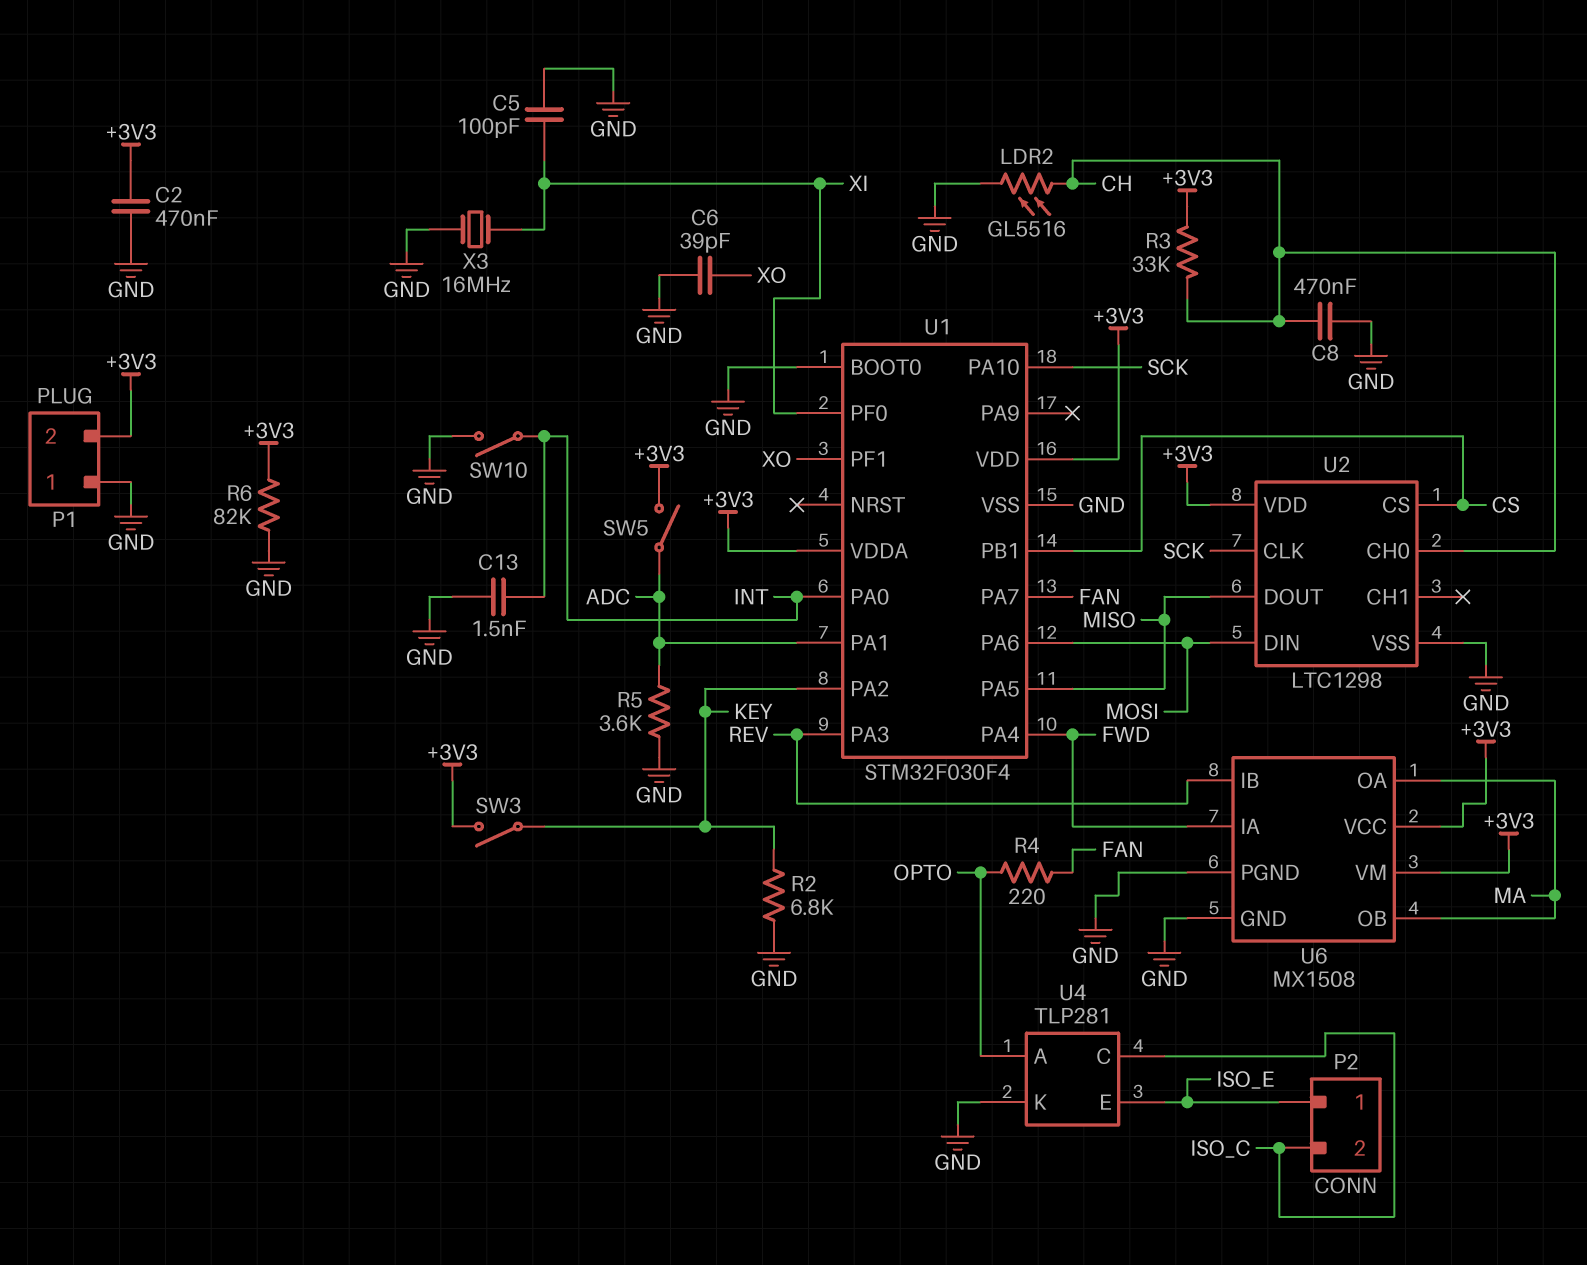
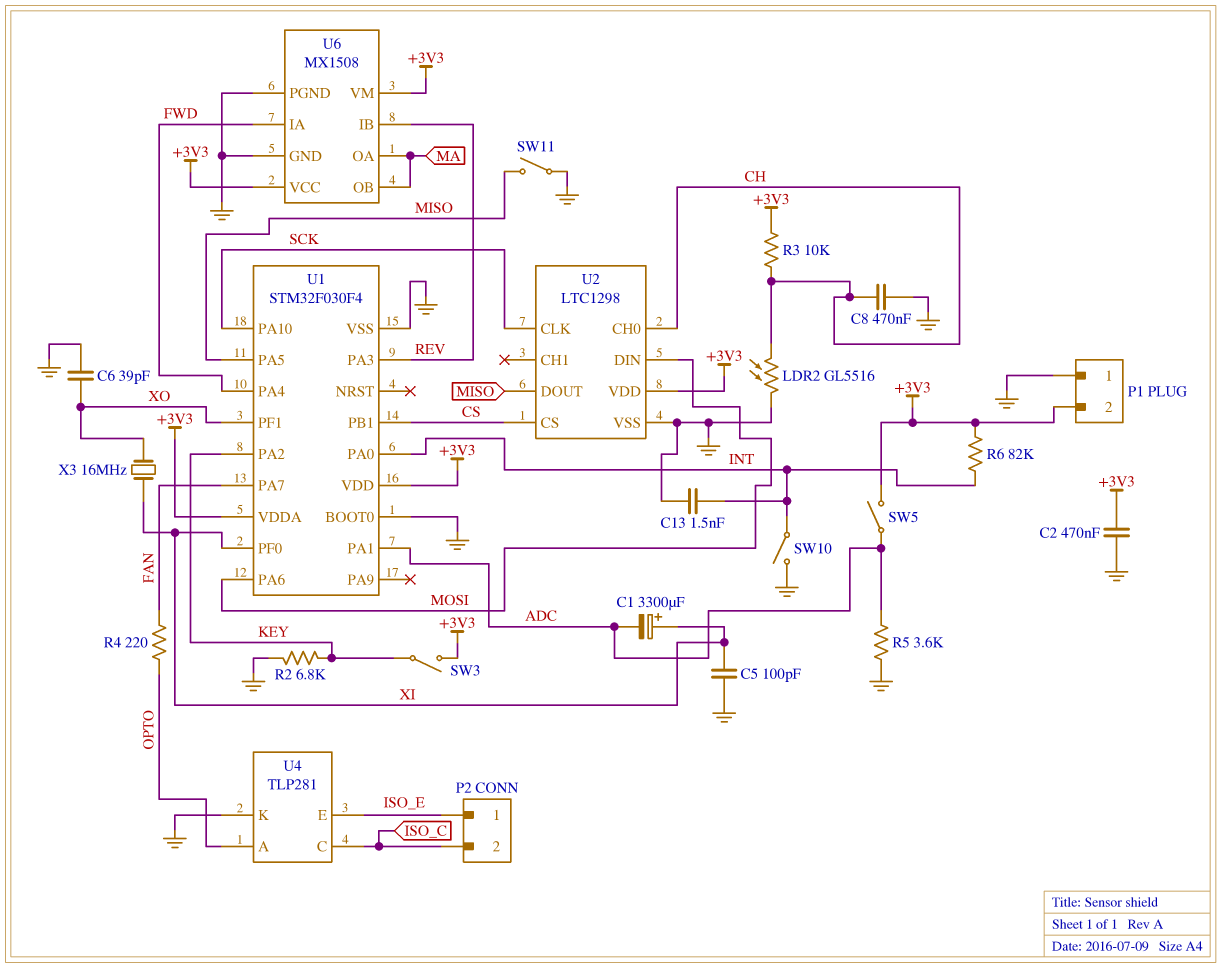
C1: none -> 3300uF (plus XI, minus ADC)
R3: 33k (+3V3, CH) -> 10k (+3V3, CH)
R6: 82k (+3V3, GND) -> 82k (+3V3, INT)
SW11: none -> switch (GND, MISO)
X3: 16MHz (GND, XI) -> 16MHz (XI, XO)

